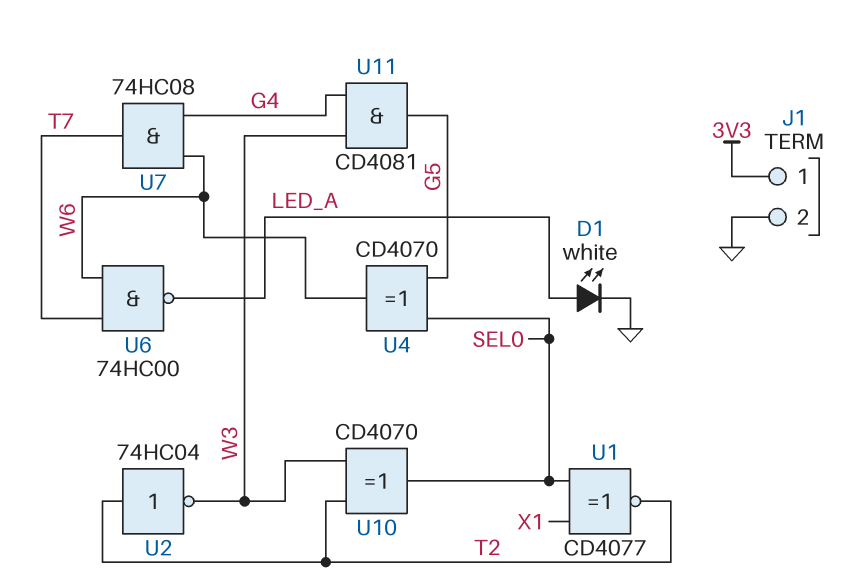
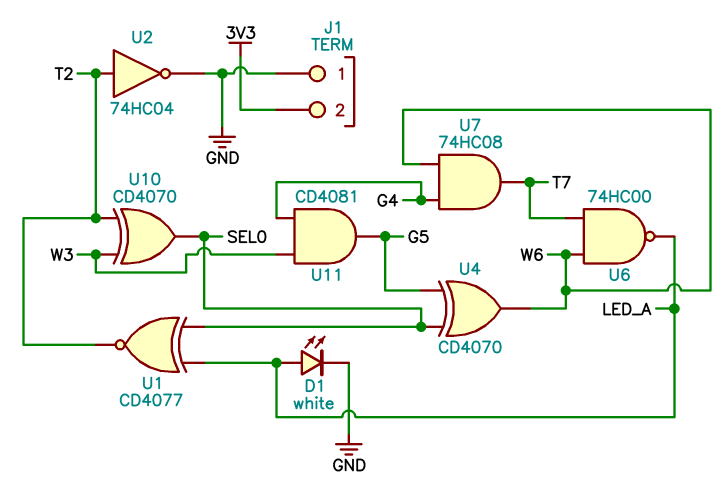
J1 pin 1: 3V3 -> GND
J1 pin 2: GND -> 3V3
U1: XNOR CD4077 (in SEL0, in X1, out T2) -> XNOR CD4077 (in LED_A, in SEL0, out T2)
U2: NOT 74HC04 (in T2, out W3) -> NOT 74HC04 (in T2, out GND)

